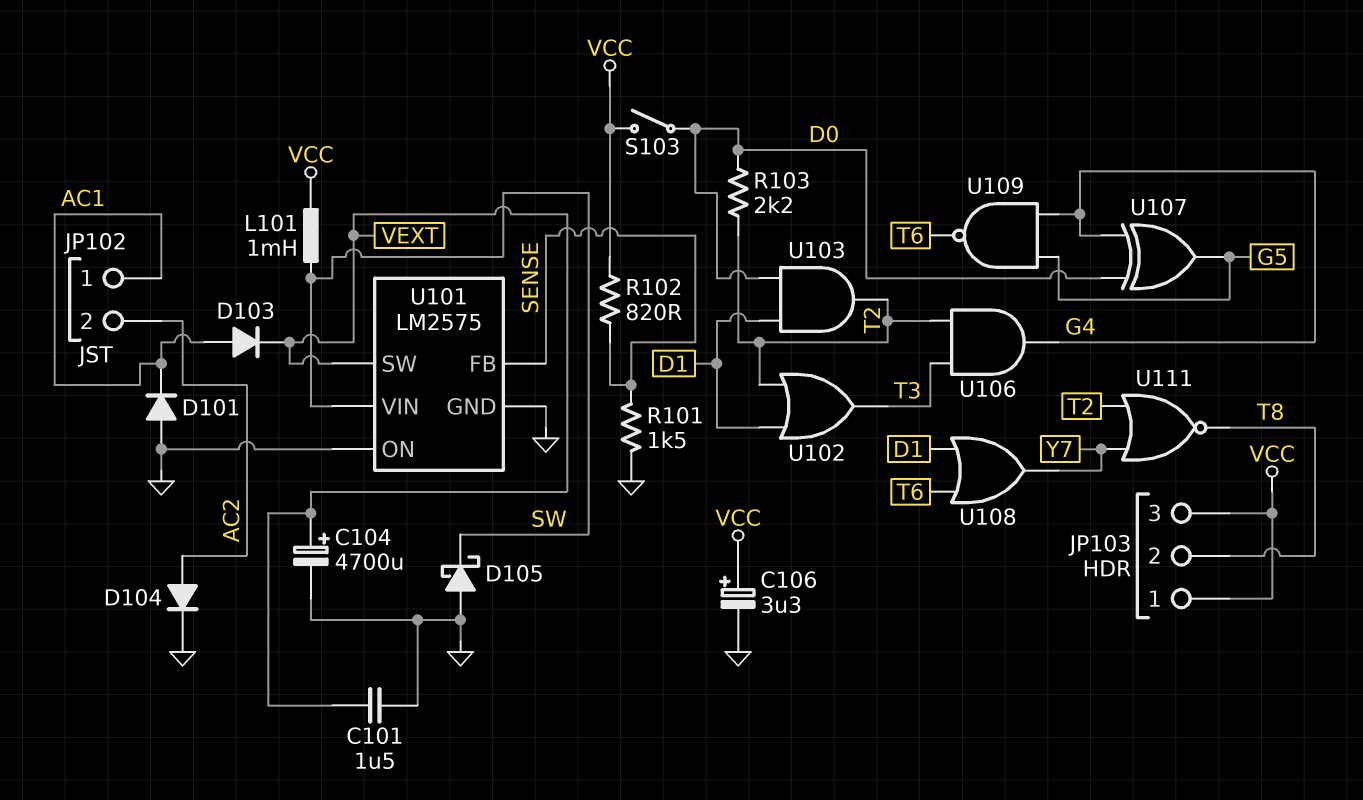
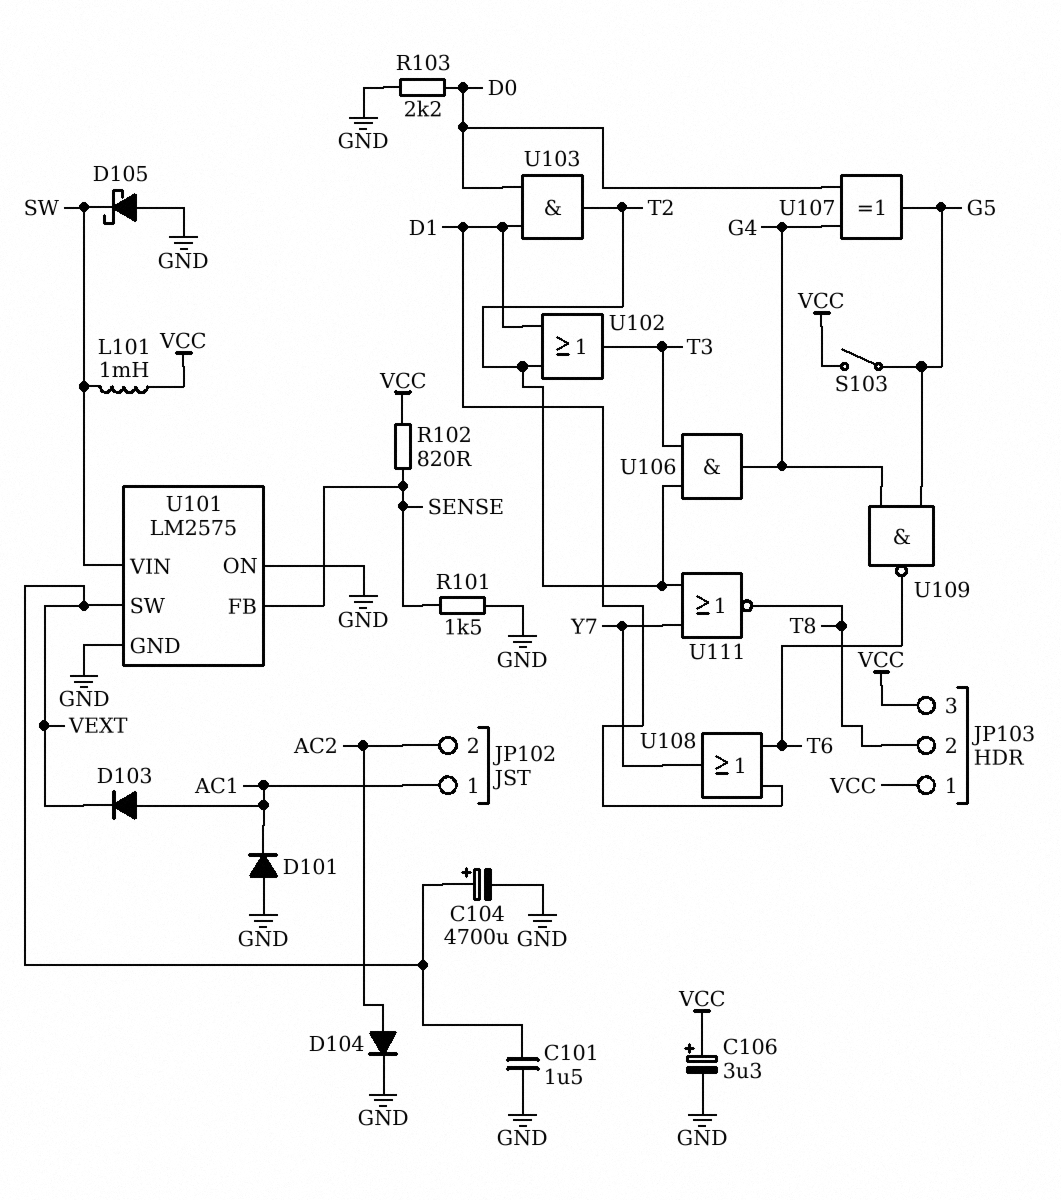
R103: 2.2k (D0, T2) -> 2.2k (D0, GND)
S103: switch (D0, VCC) -> switch (G5, VCC)

